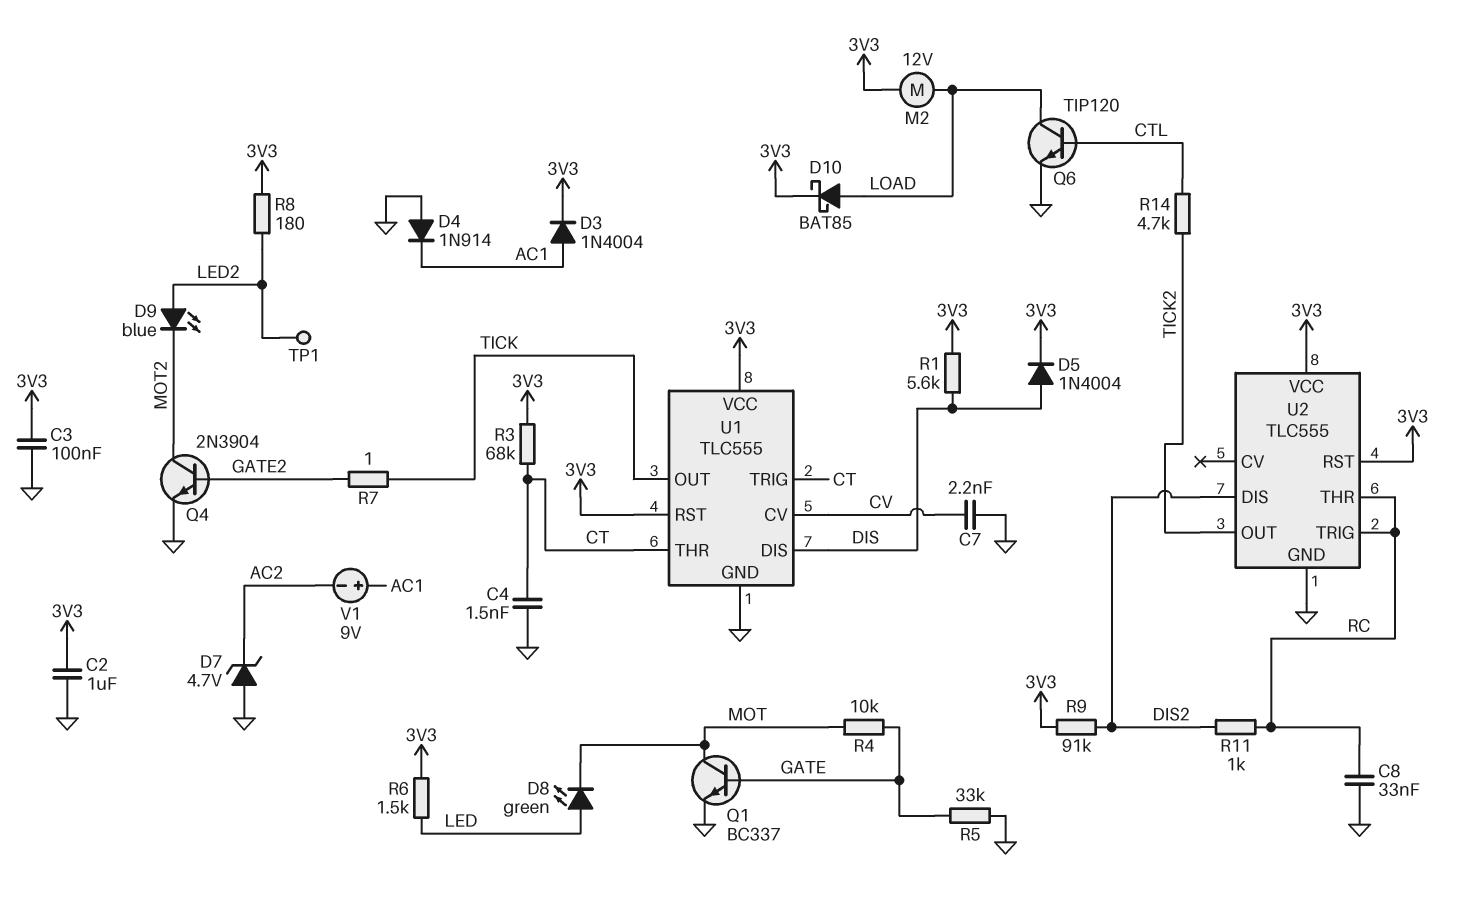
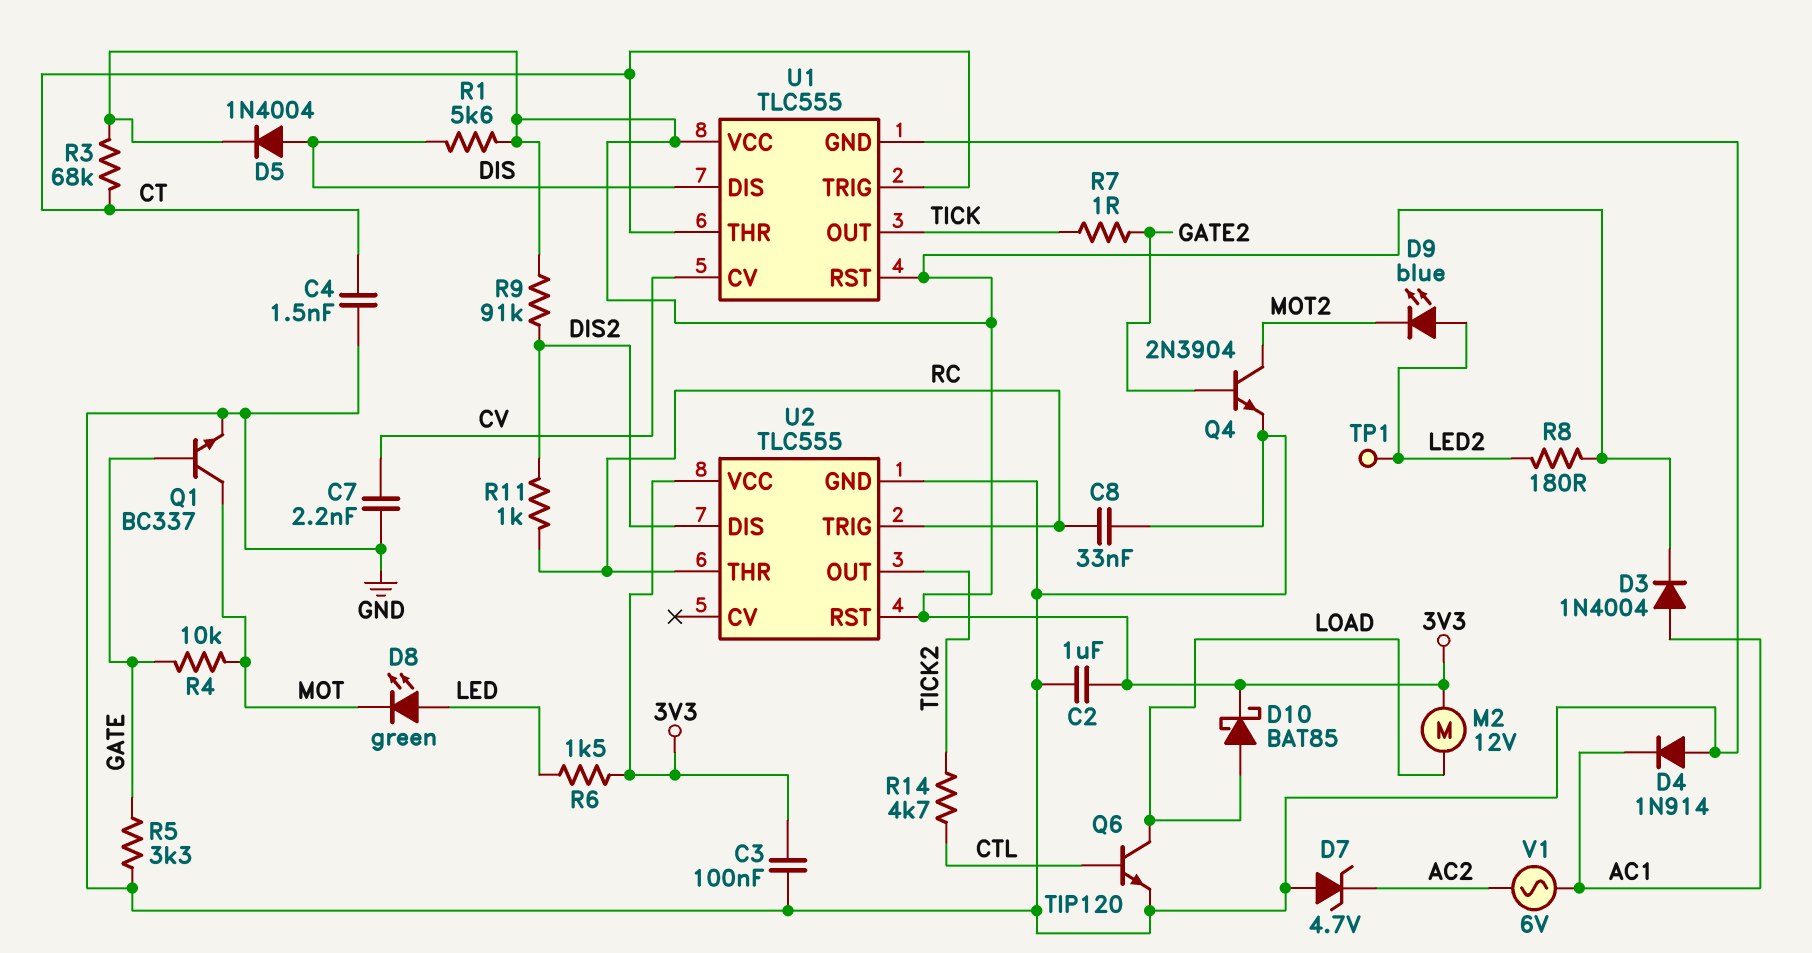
R5: 33k (GATE, GND) -> 3.3k (GATE, GND)
V1: 9V (plus AC1, minus AC2) -> AC 6V (AC1, AC2)

